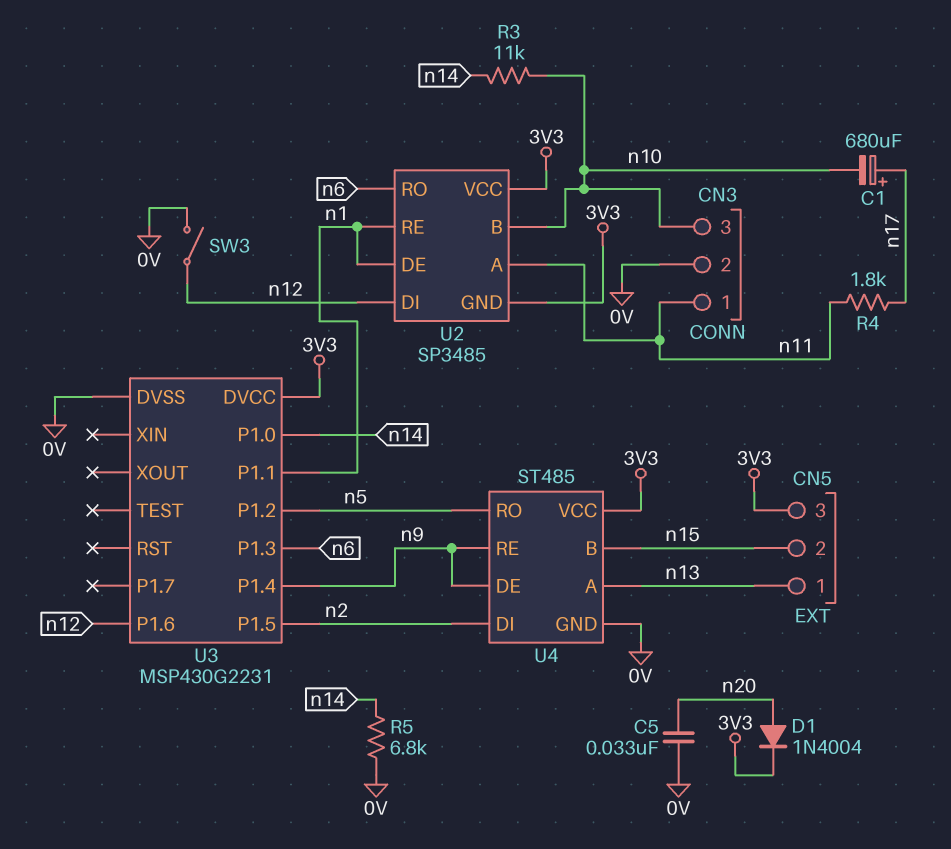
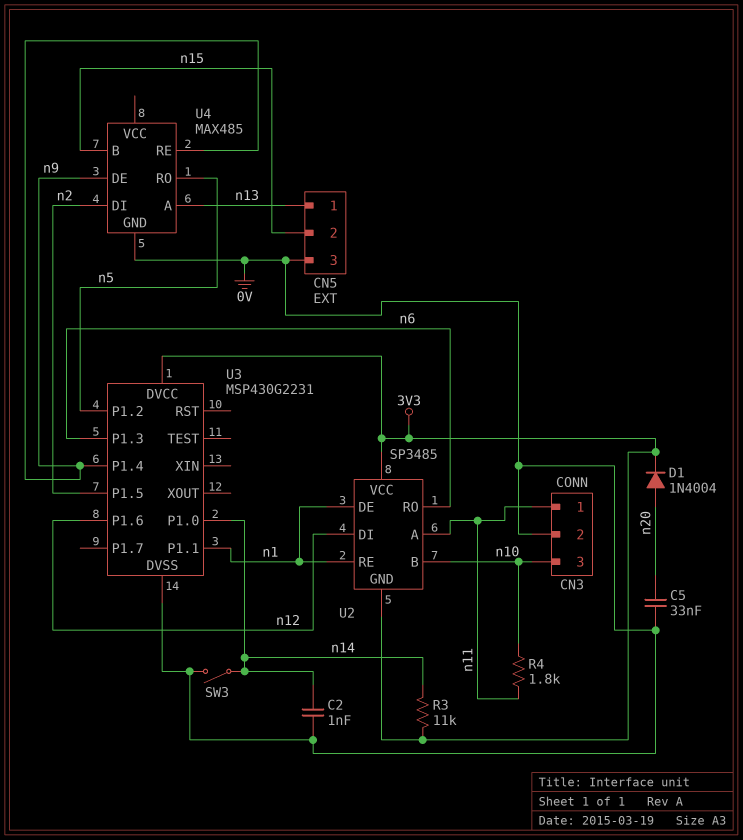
C1: 680uF (plus n17, minus n10) -> none
C2: none -> 1nF (0V, n14)
CN5 pin 3: 3V3 -> 0V
R3: 11k (n10, n14) -> 11k (3V3, n14)
R4: 1.8k (n11, n17) -> 1.8k (n10, n11)
R5: 6.8k (0V, n14) -> none
SW3: switch (0V, n12) -> switch (0V, n14)
U4: ST485 -> MAX485
U4 pin VCC: 3V3 -> none

